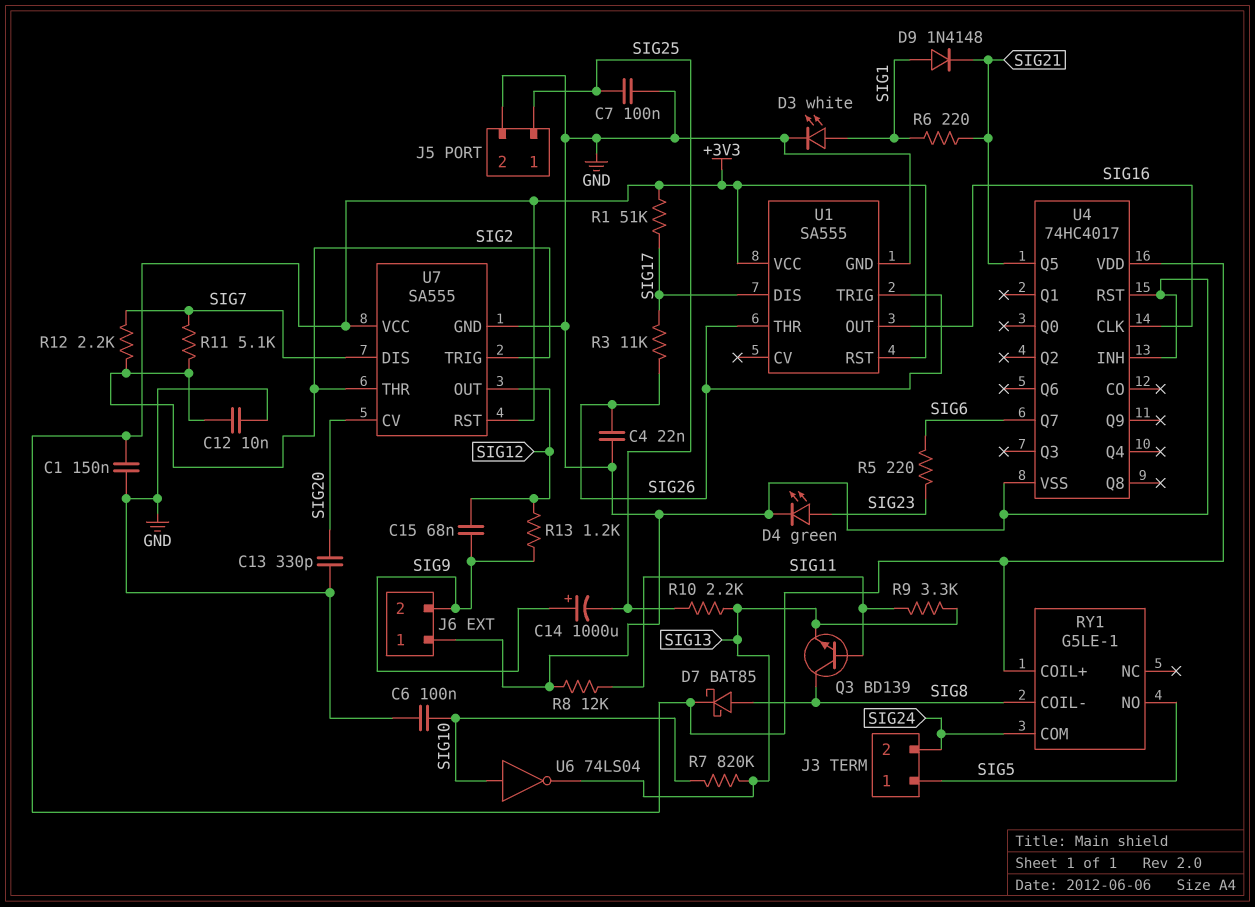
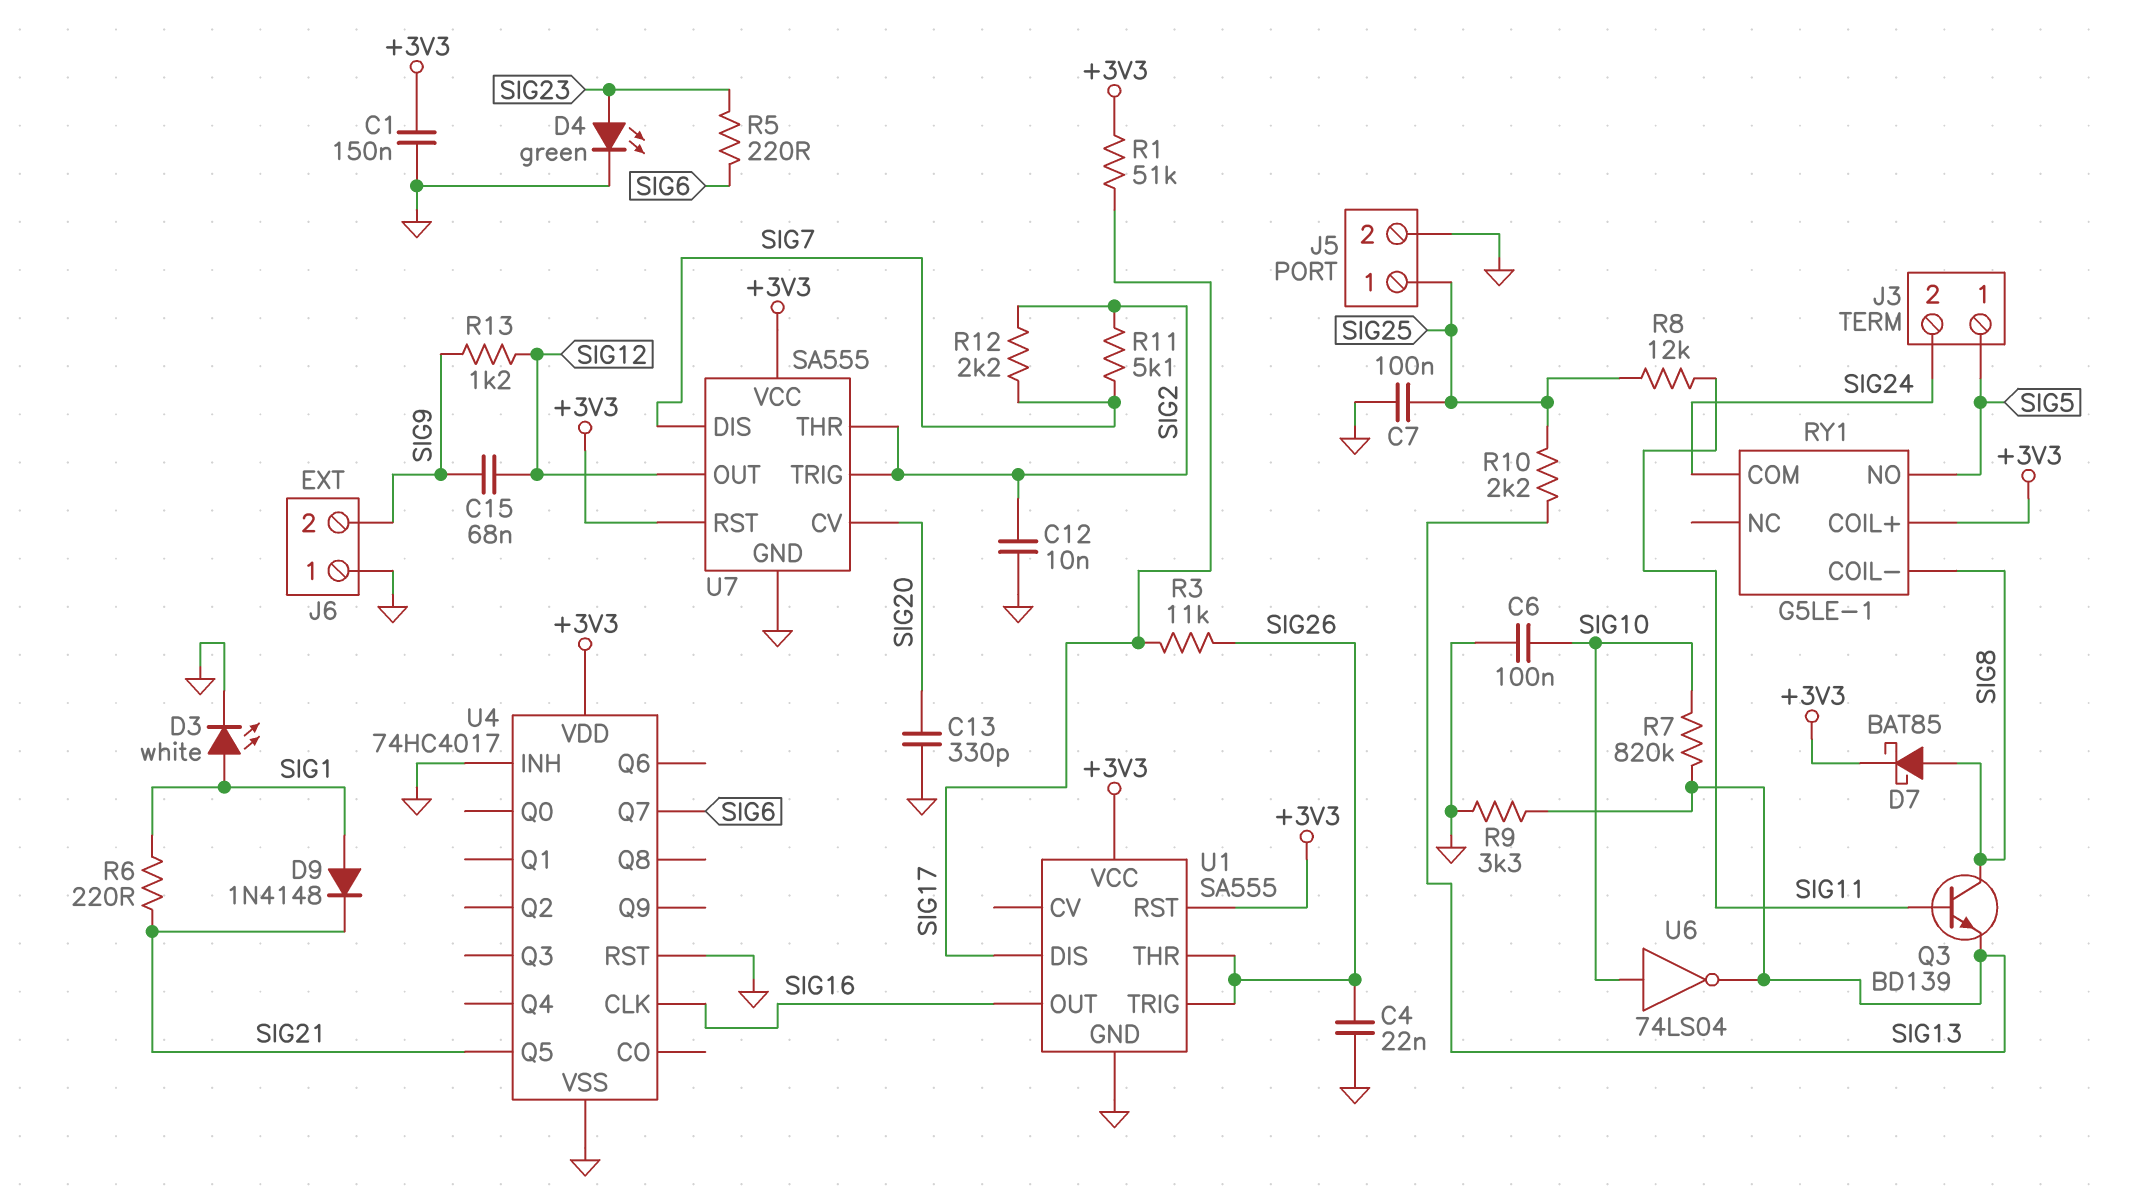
C14: 1000uF (plus SIG9, minus SIG25) -> none
R8: 12k (GND, SIG11) -> 12k (SIG11, SIG25)
R9: 3.3k (SIG11, SIG13) -> 3.3k (GND, SIG13)

